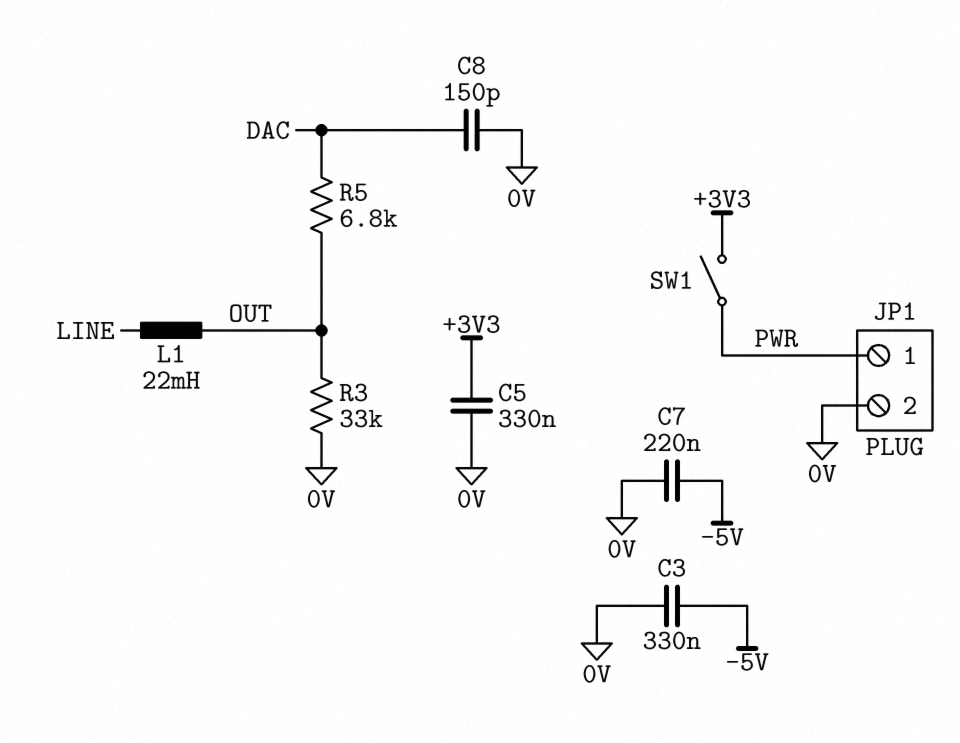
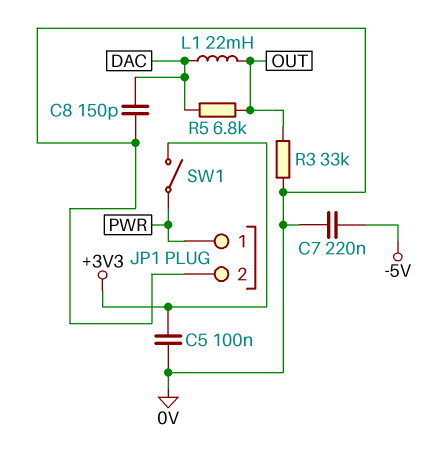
C3: 330nF (-5V, 0V) -> none
C5: 330nF (+3V3, 0V) -> 100nF (+3V3, 0V)
L1: 22mH (LINE, OUT) -> 22mH (DAC, OUT)

